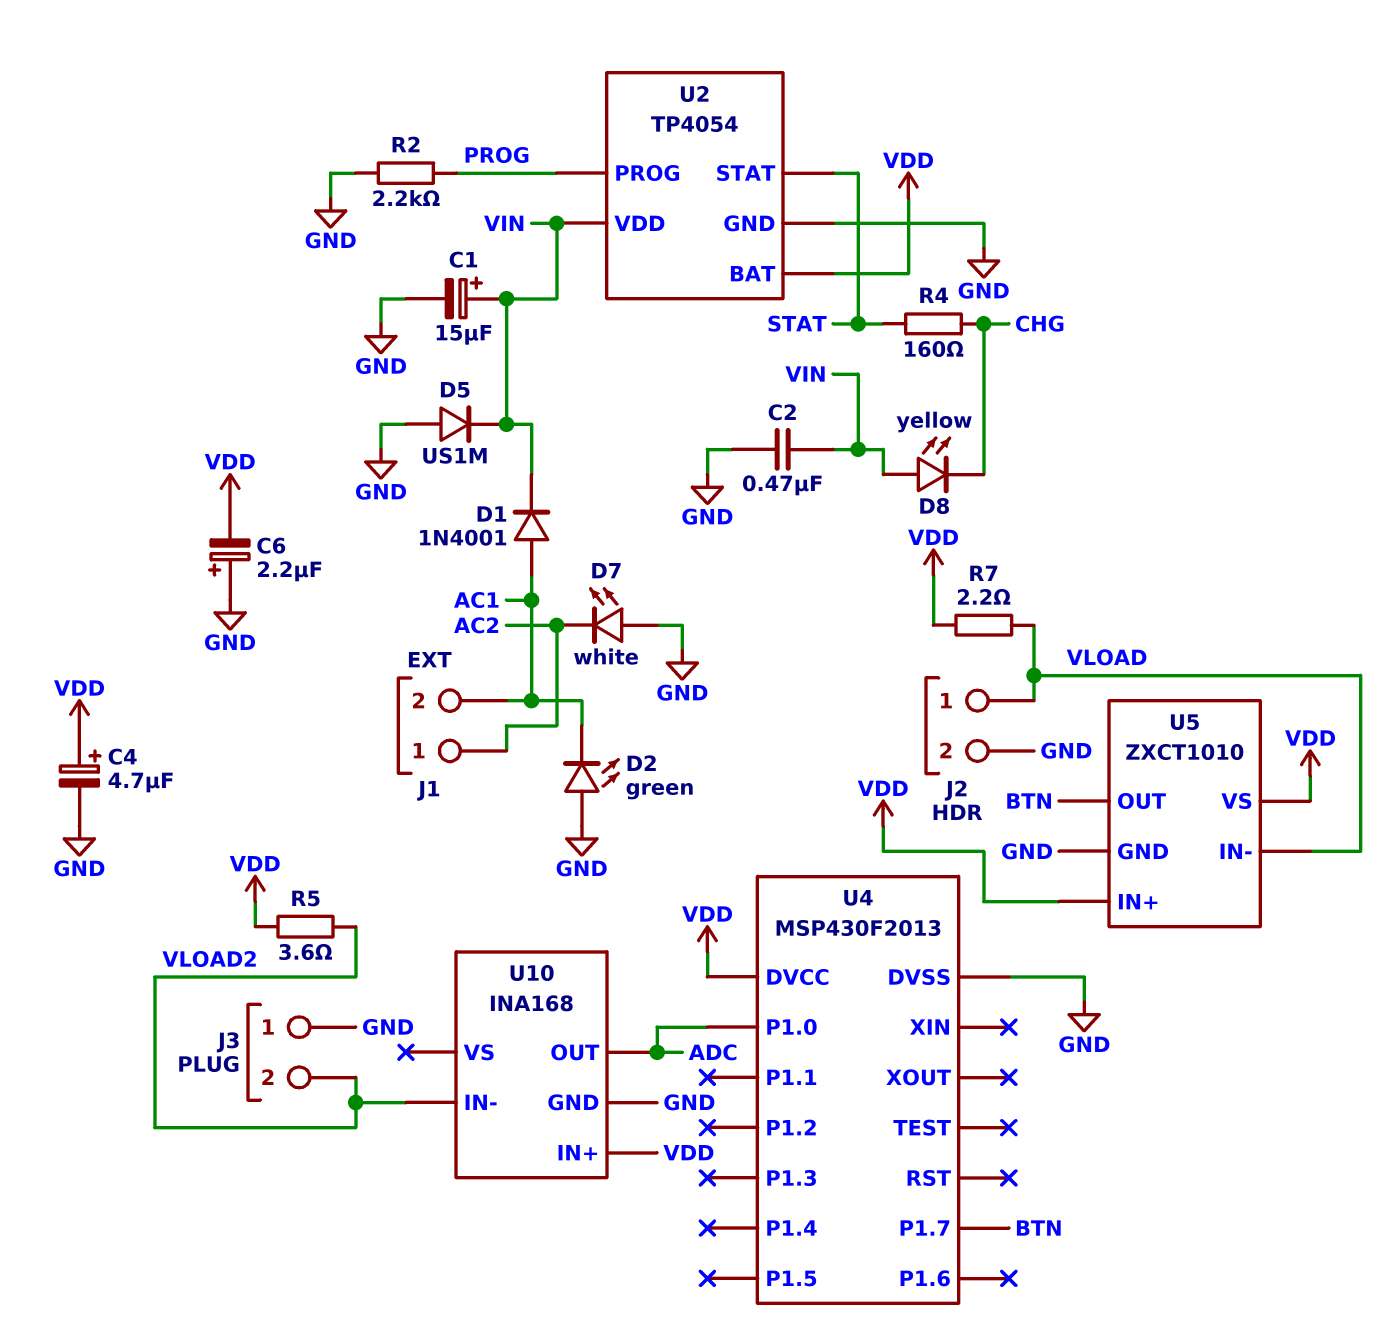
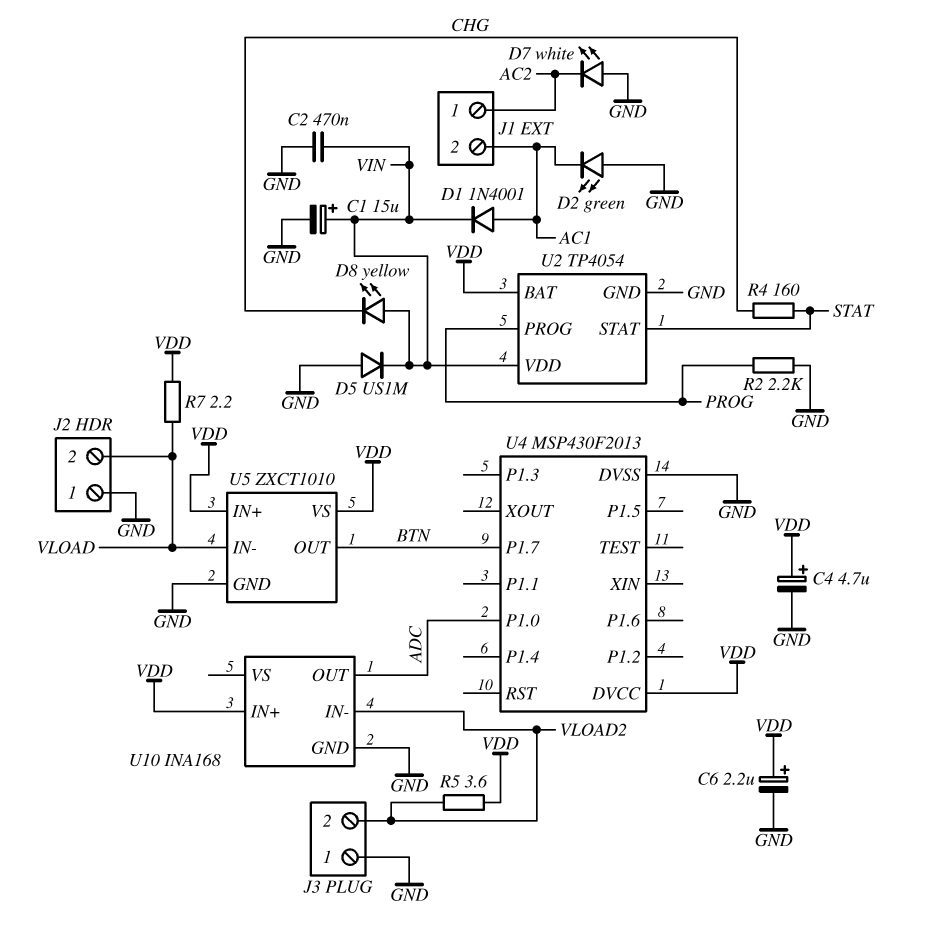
C6: 2.2uF (plus GND, minus VDD) -> 2.2uF (plus VDD, minus GND)
J2 pin 1: VLOAD -> GND
J2 pin 2: GND -> VLOAD

